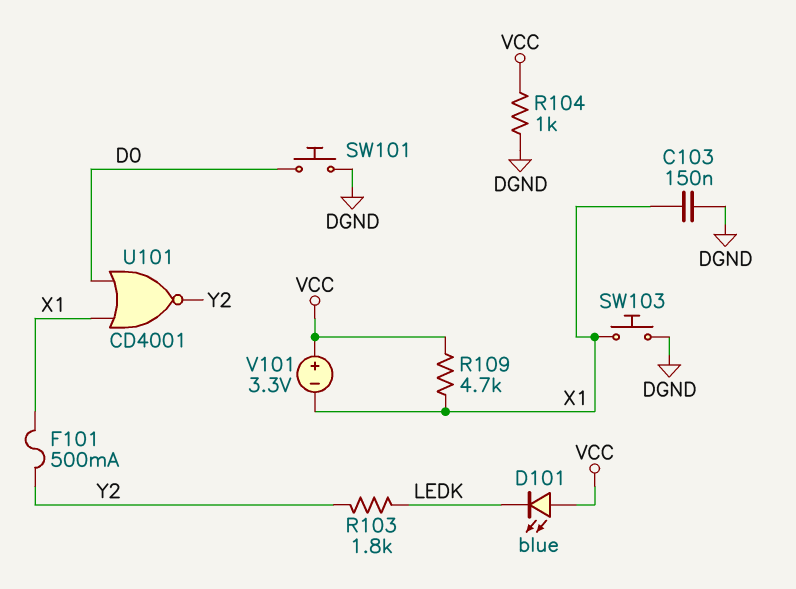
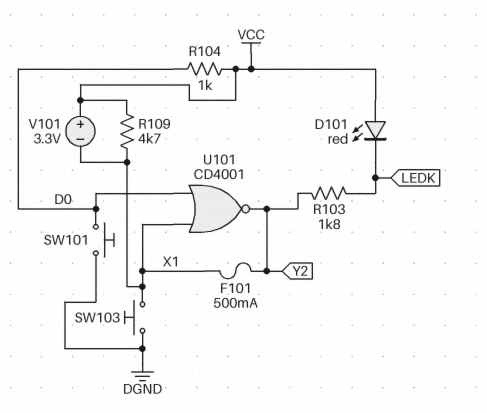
C103: 150nF (DGND, X1) -> none
D101: LED blue (A VCC, K LEDK) -> LED red (A VCC, K LEDK)
R104: 1k (DGND, VCC) -> 1k (D0, VCC)

